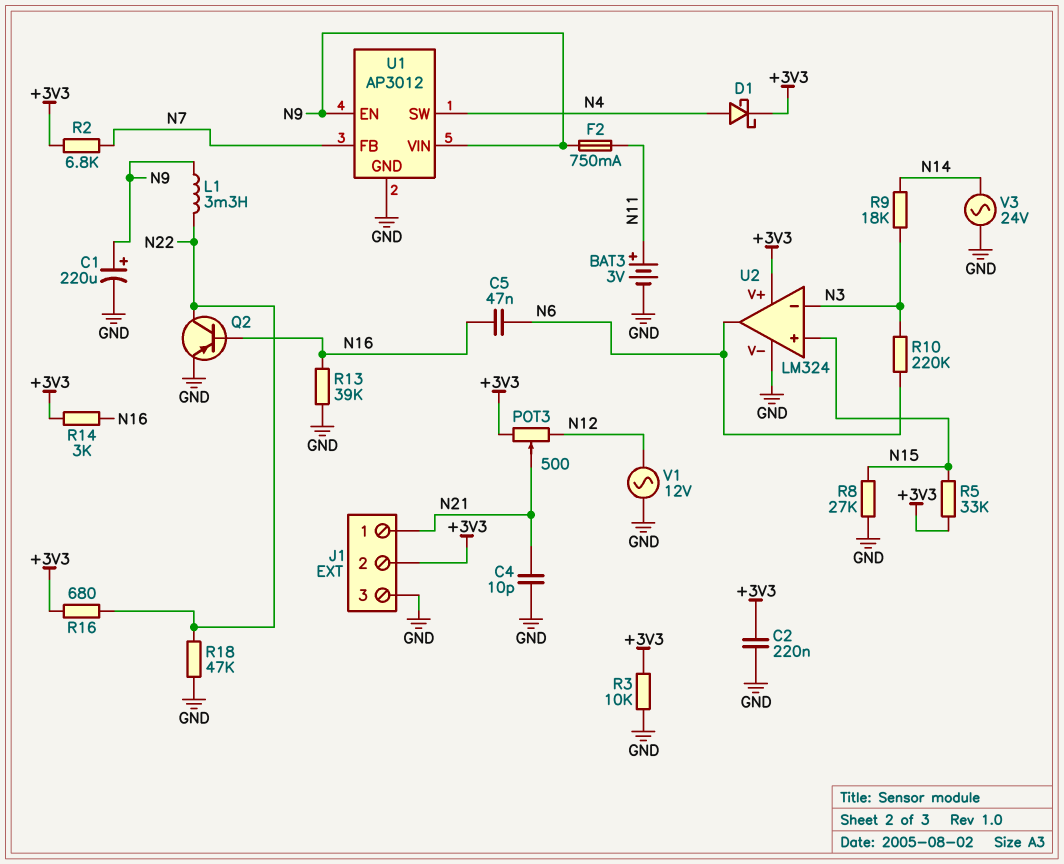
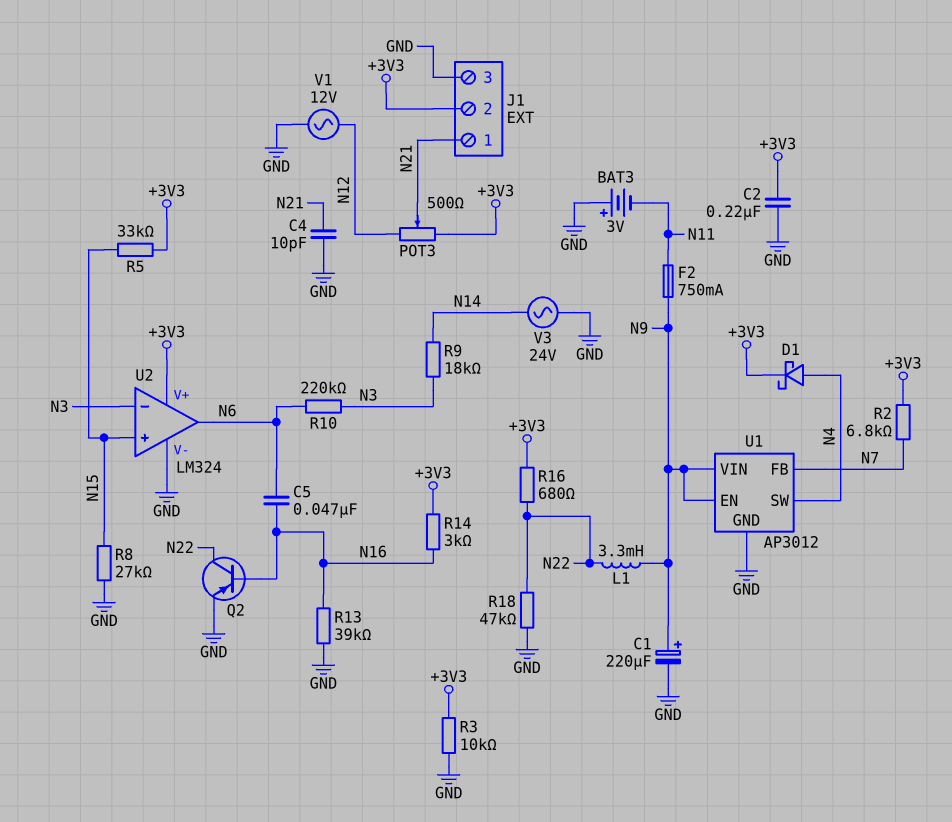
BAT3: 3V (plus N11, minus GND) -> 3V (plus GND, minus N11)

